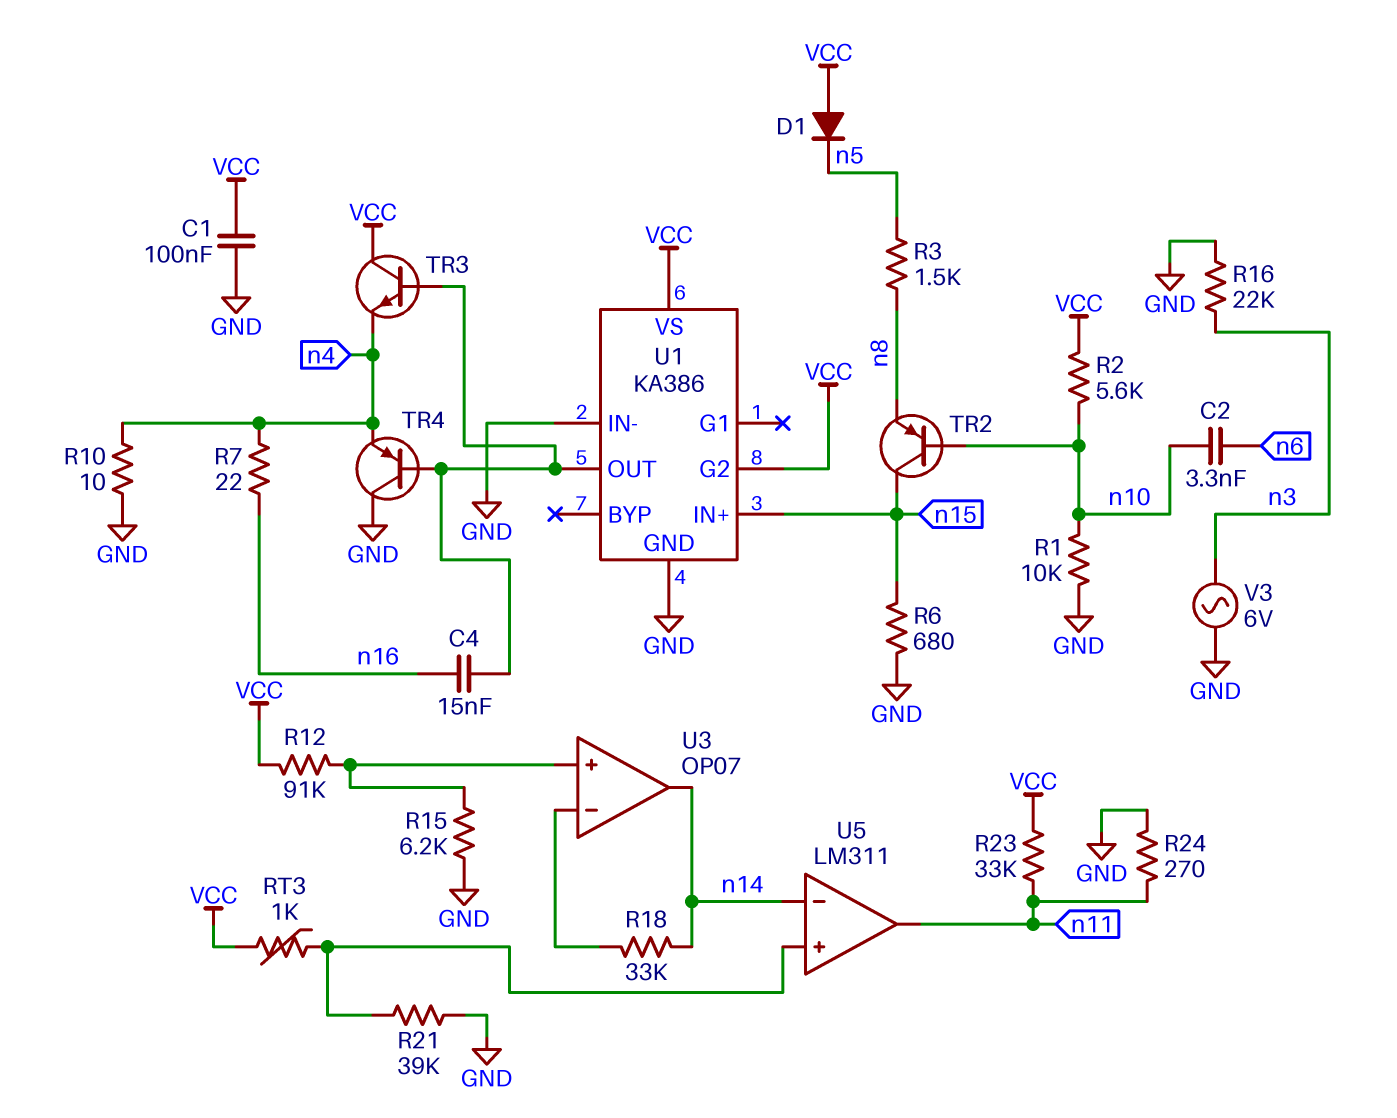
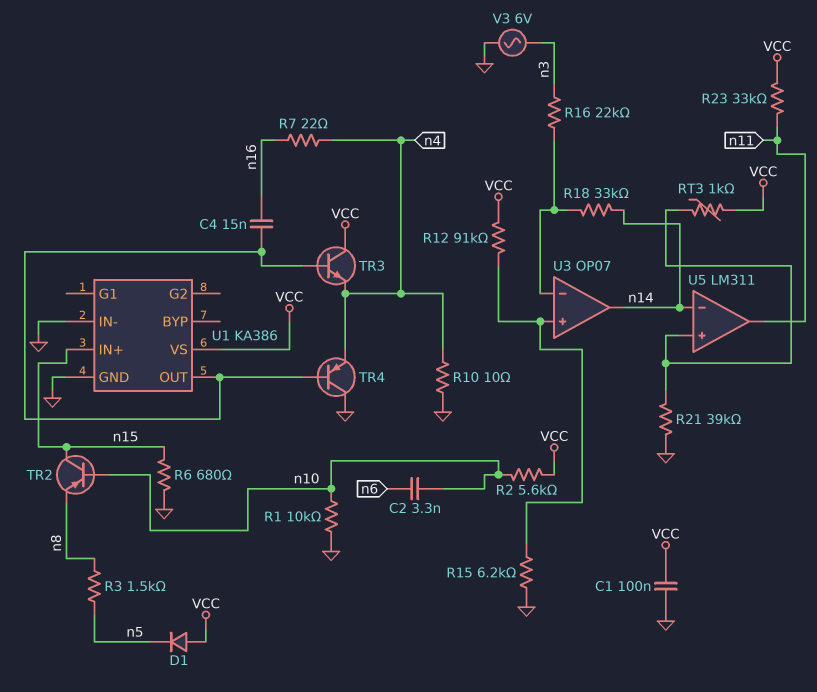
R16: 22k (GND, n3) -> 22k (U3/in-, n3)
R24: 270 (GND, n11) -> none
U1 pin G2: VCC -> none

